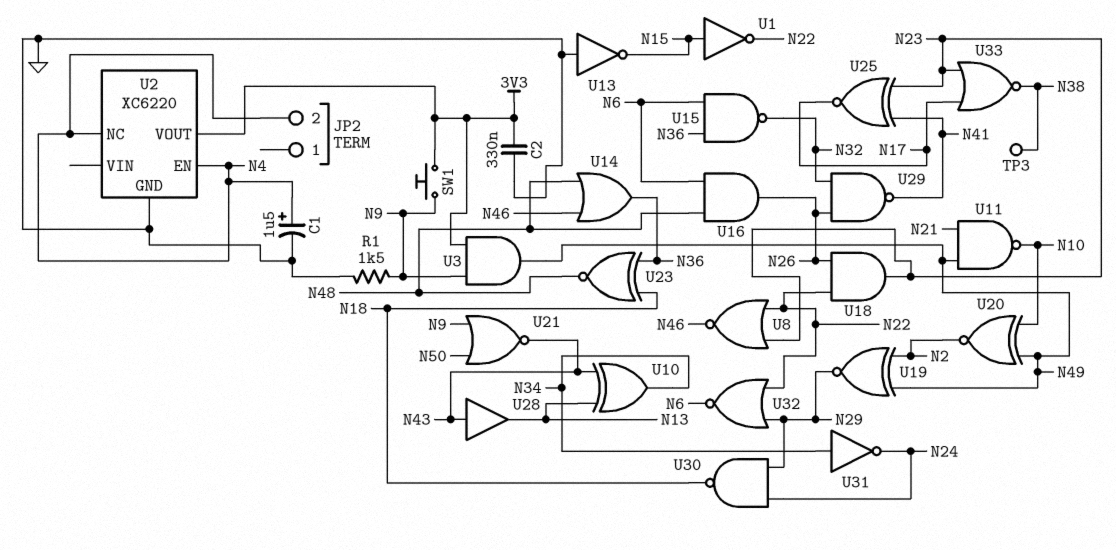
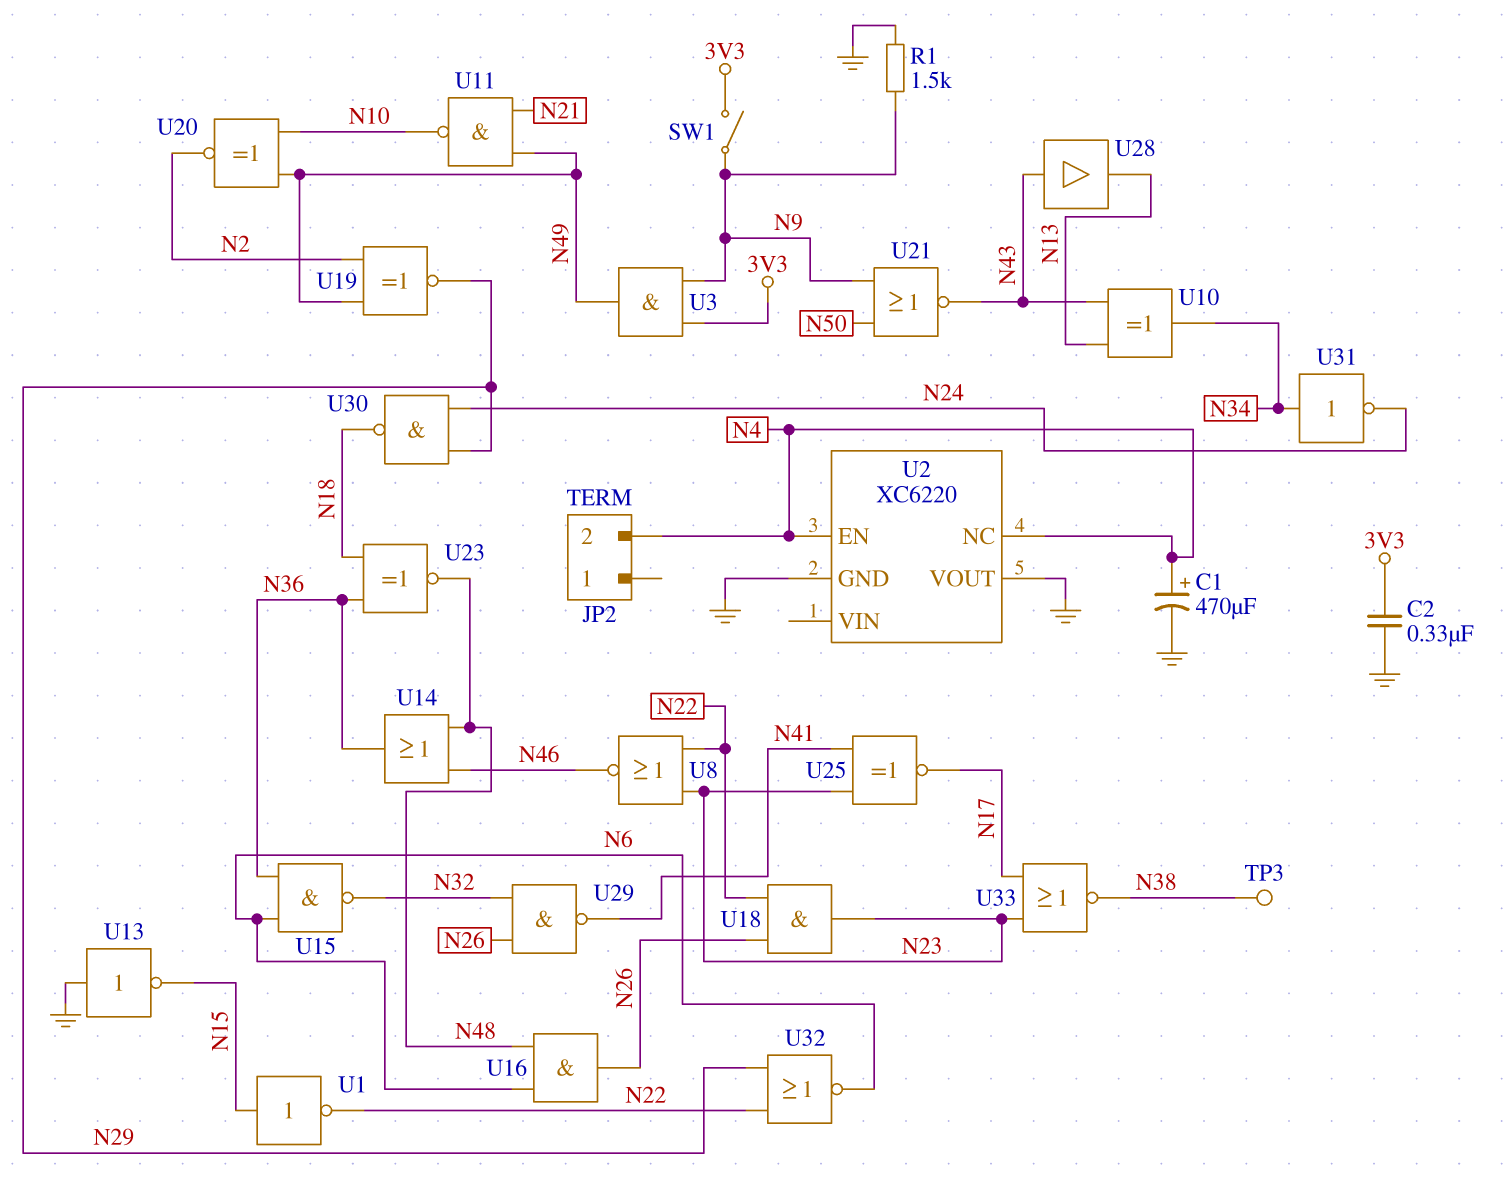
C1: 1.5uF (plus N4, minus GND) -> 470uF (plus N4, minus GND)
SW1: button (3V3, N9) -> switch (3V3, N9)
U2 pin VOUT: 3V3 -> GND

